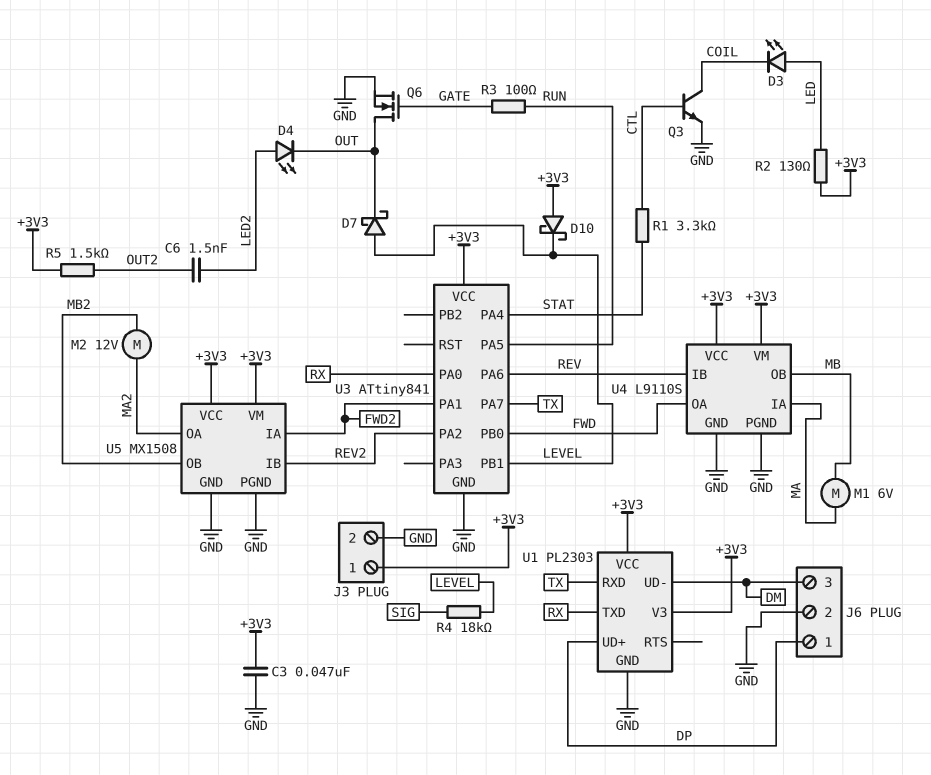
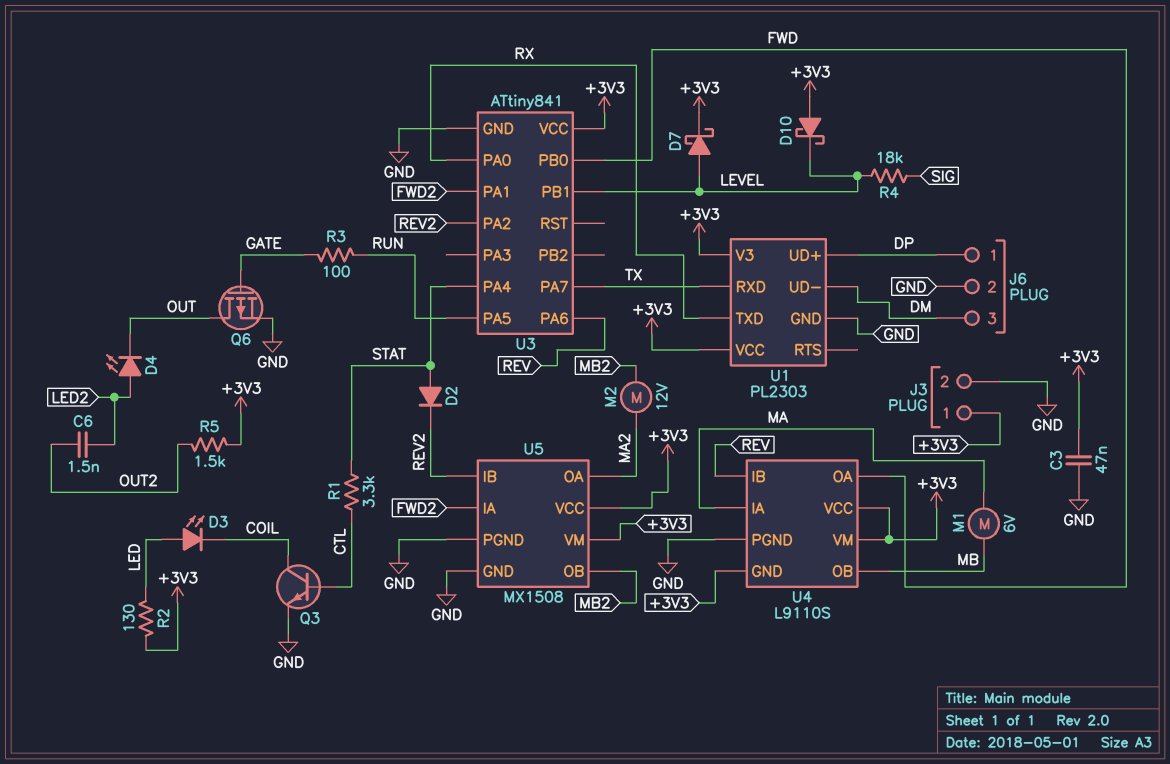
D2: none -> diode (A STAT, K REV2)
D7: schottky (A LEVEL, K OUT) -> schottky (A LEVEL, K +3V3)
Q6: NMOS (G GATE, D OUT, S GND) -> PMOS (G GATE, D OUT, S GND)
U4 pin GND: GND -> +3V3

